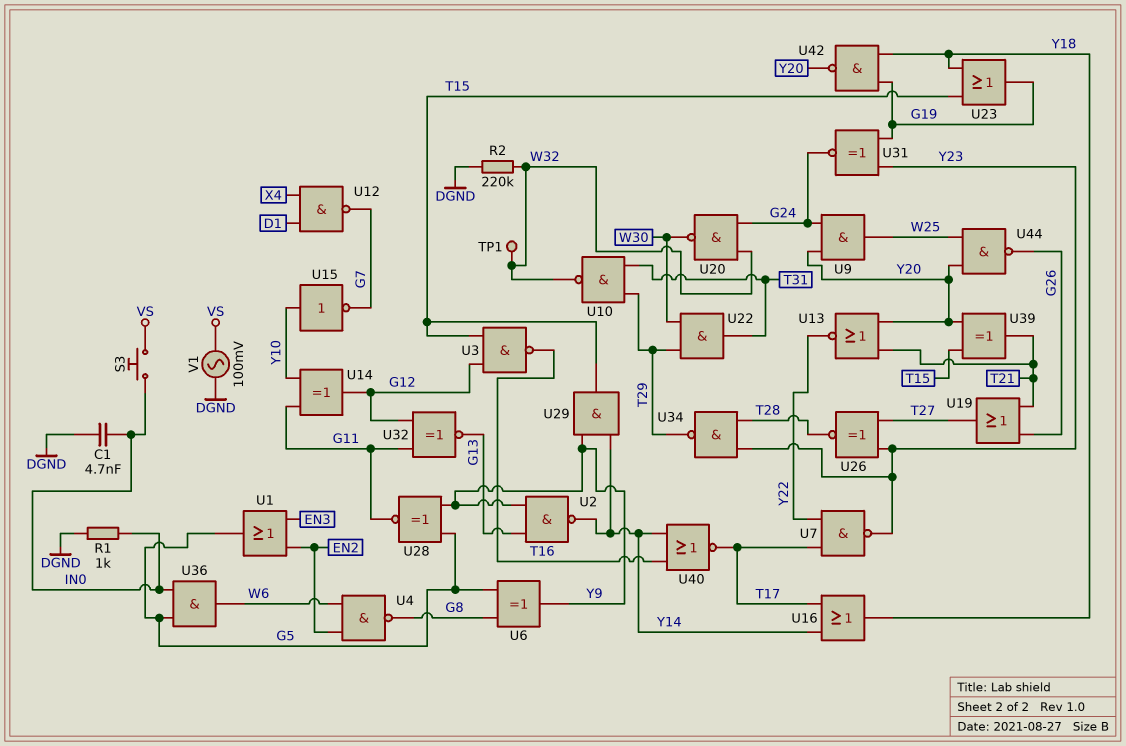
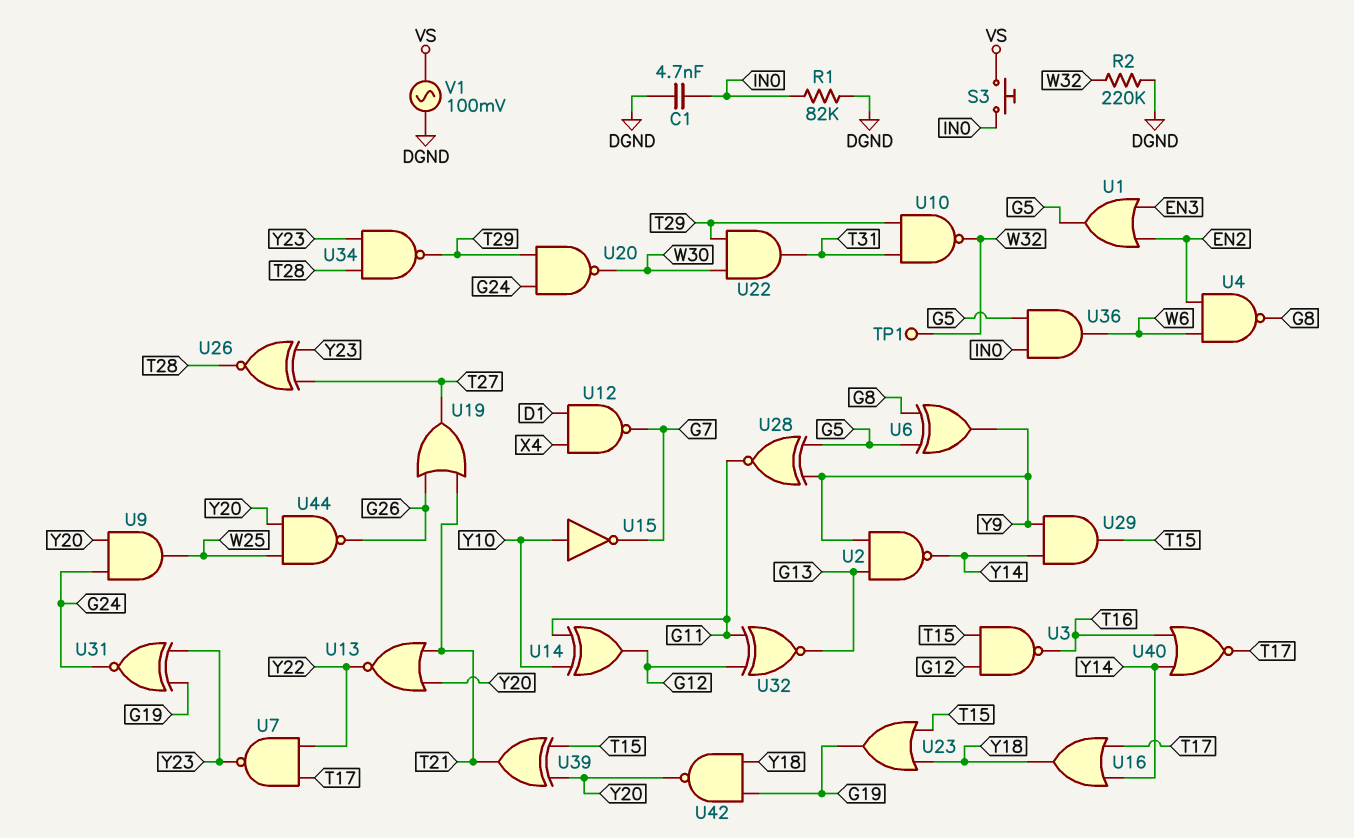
R1: 1k (DGND, IN0) -> 82k (DGND, IN0)
U20: NAND (in G24, in W32, out W30) -> NAND (in G24, in T29, out W30)

